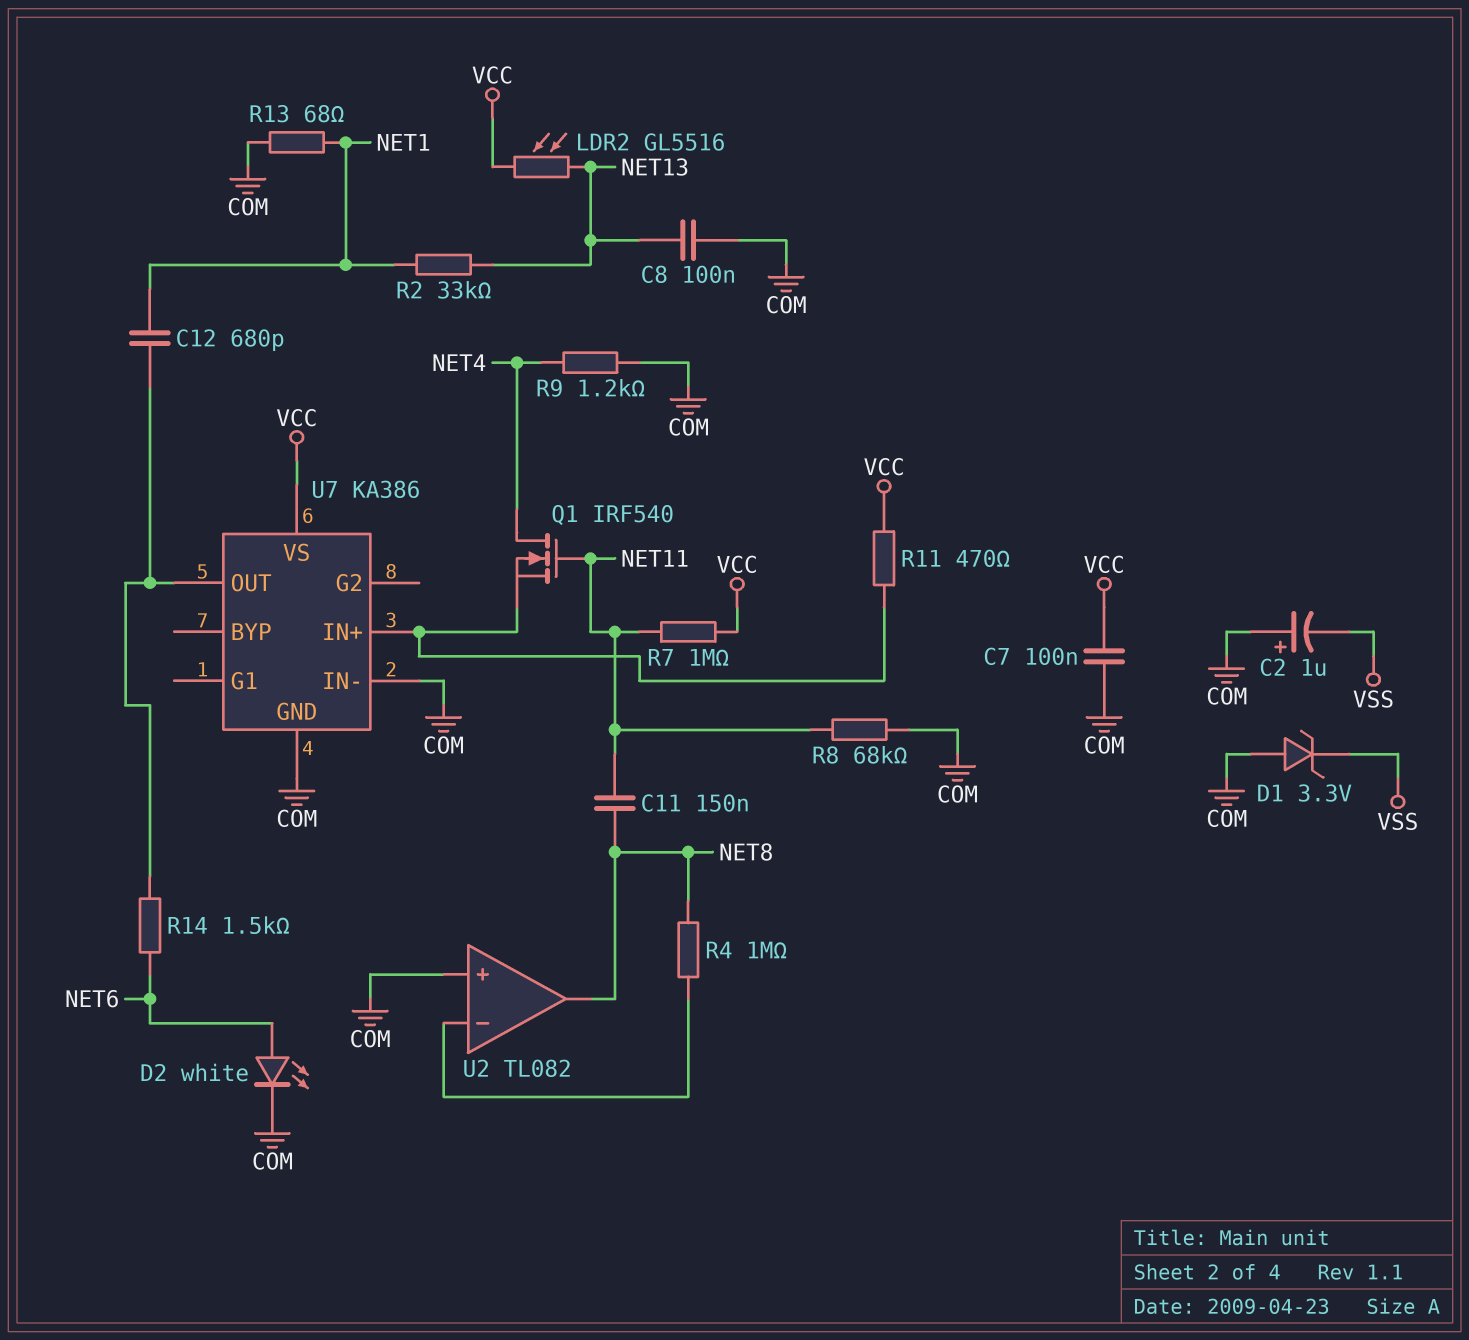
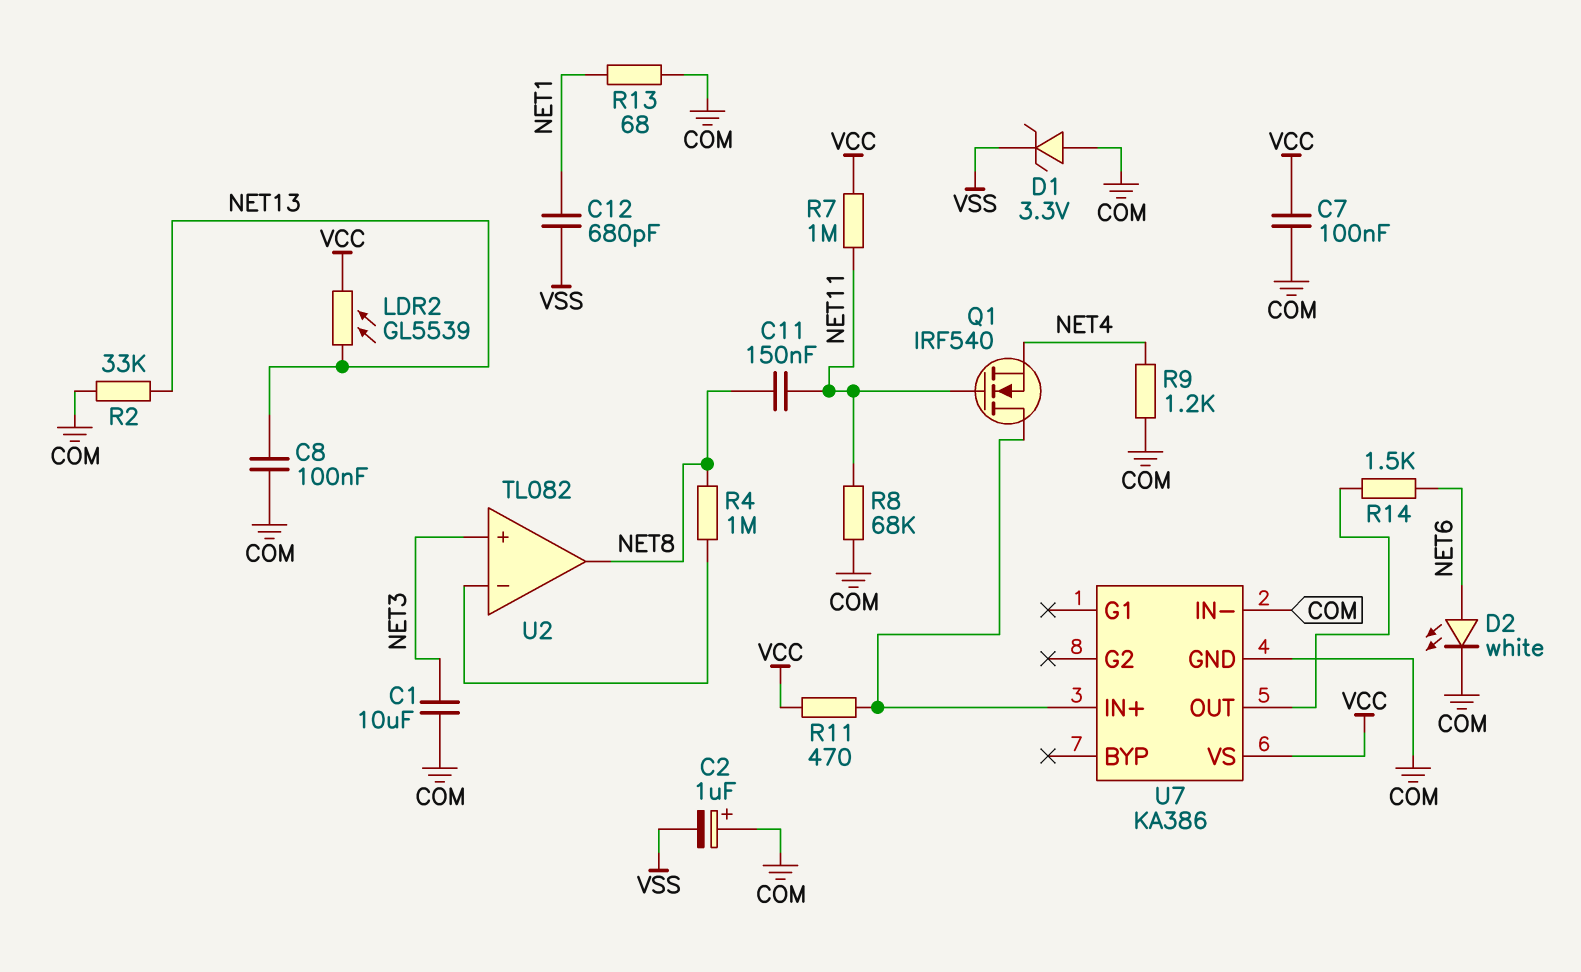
C1: none -> 10uF (COM, NET3)
C12: 680pF (NET1, U7/OUT) -> 680pF (NET1, VSS)
LDR2: GL5516 (NET13, VCC) -> GL5539 (NET13, VCC)
Q1: NMOS IRF540 (G NET11, D NET4, S U7/IN+) -> NMOS IRF540 (G NET11, D U7/IN+, S NET4)
R2: 33k (NET1, NET13) -> 33k (COM, NET13)
U2 pin in+: COM -> NET3

